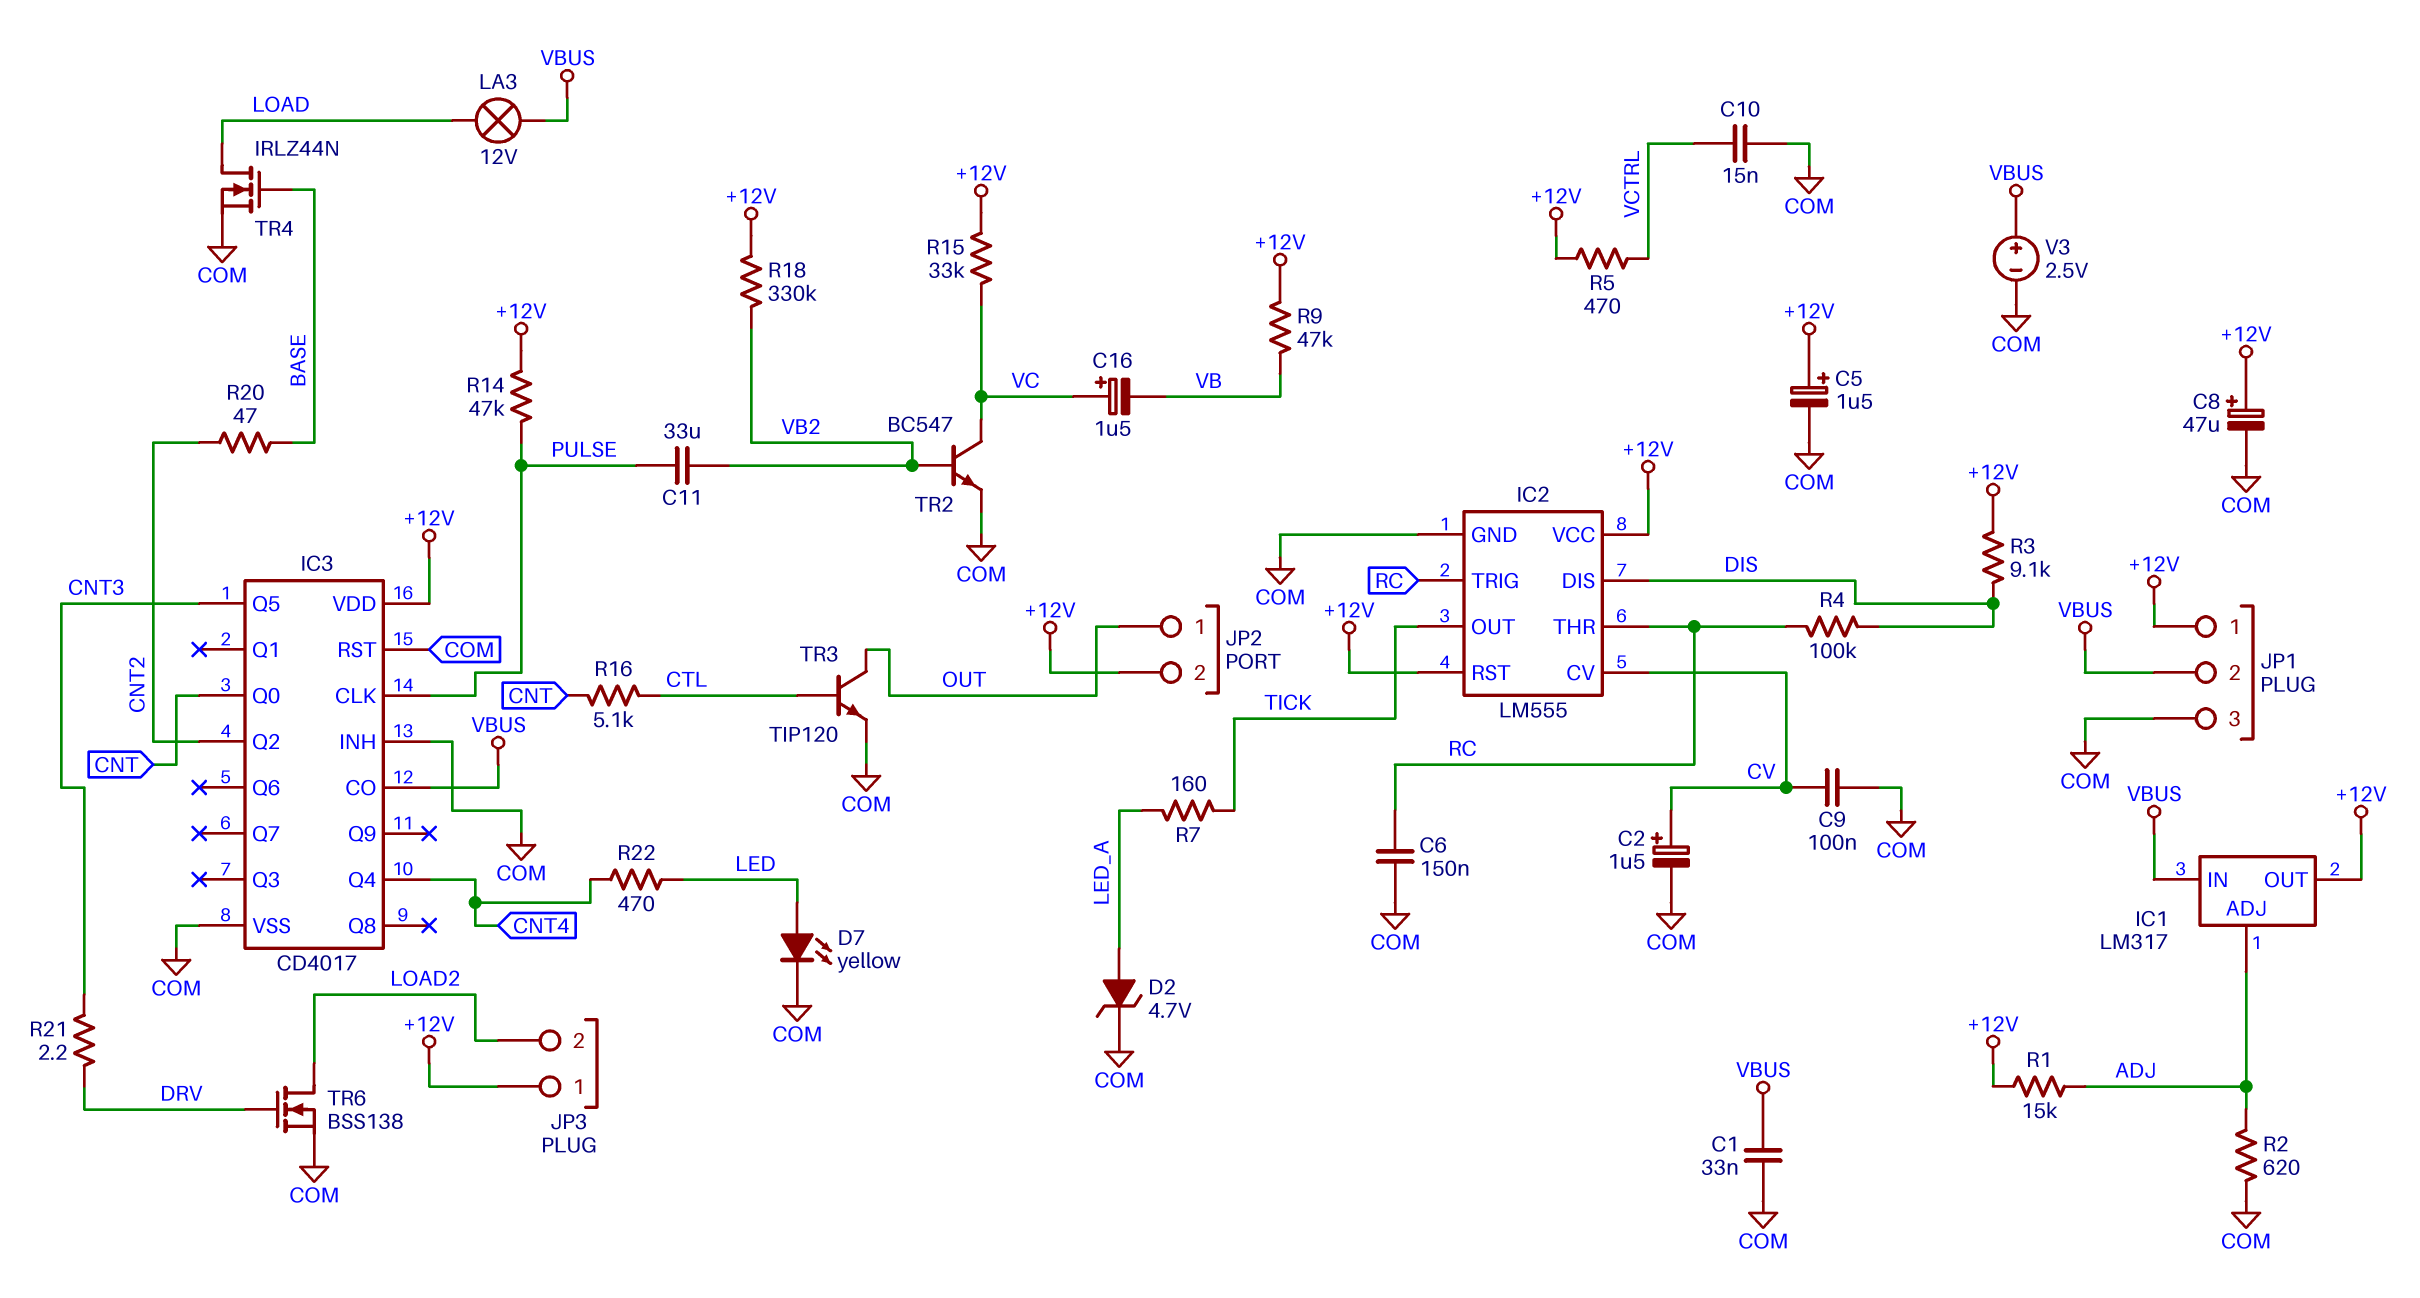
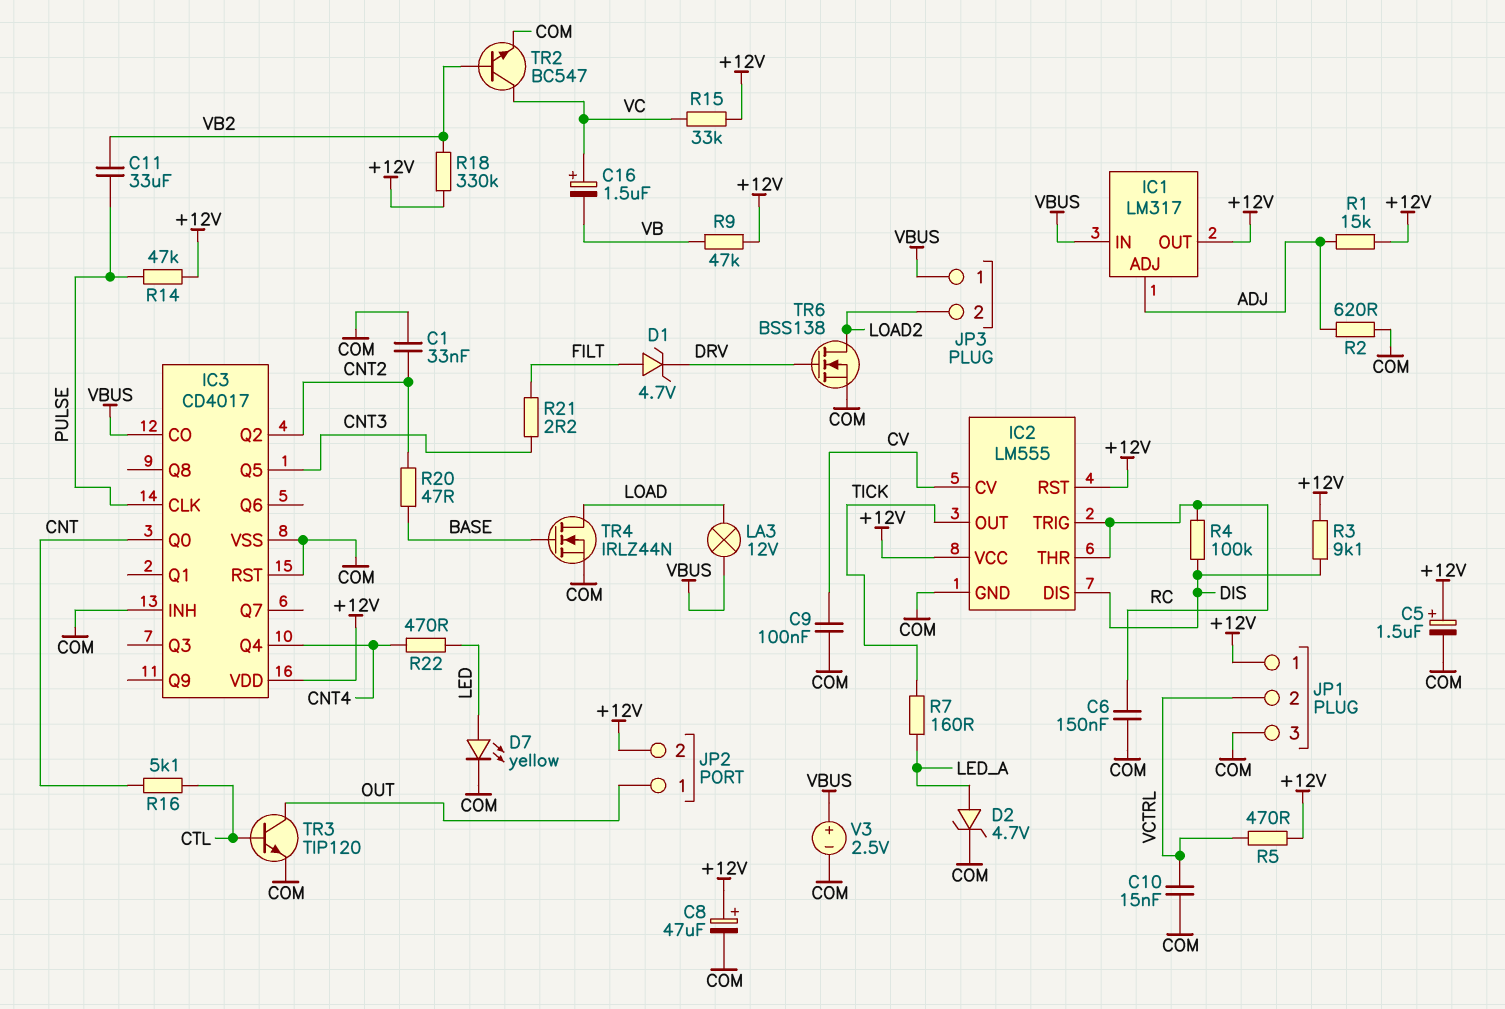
C1: 33nF (COM, VBUS) -> 33nF (CNT2, COM)
C2: 1.5uF (plus CV, minus COM) -> none
D1: none -> zener 4.7V (A FILT, K DRV)
JP1 pin 2: VBUS -> VCTRL
JP3 pin 1: +12V -> VBUS
R21: 2.2 (CNT3, DRV) -> 2.2 (CNT3, FILT)

